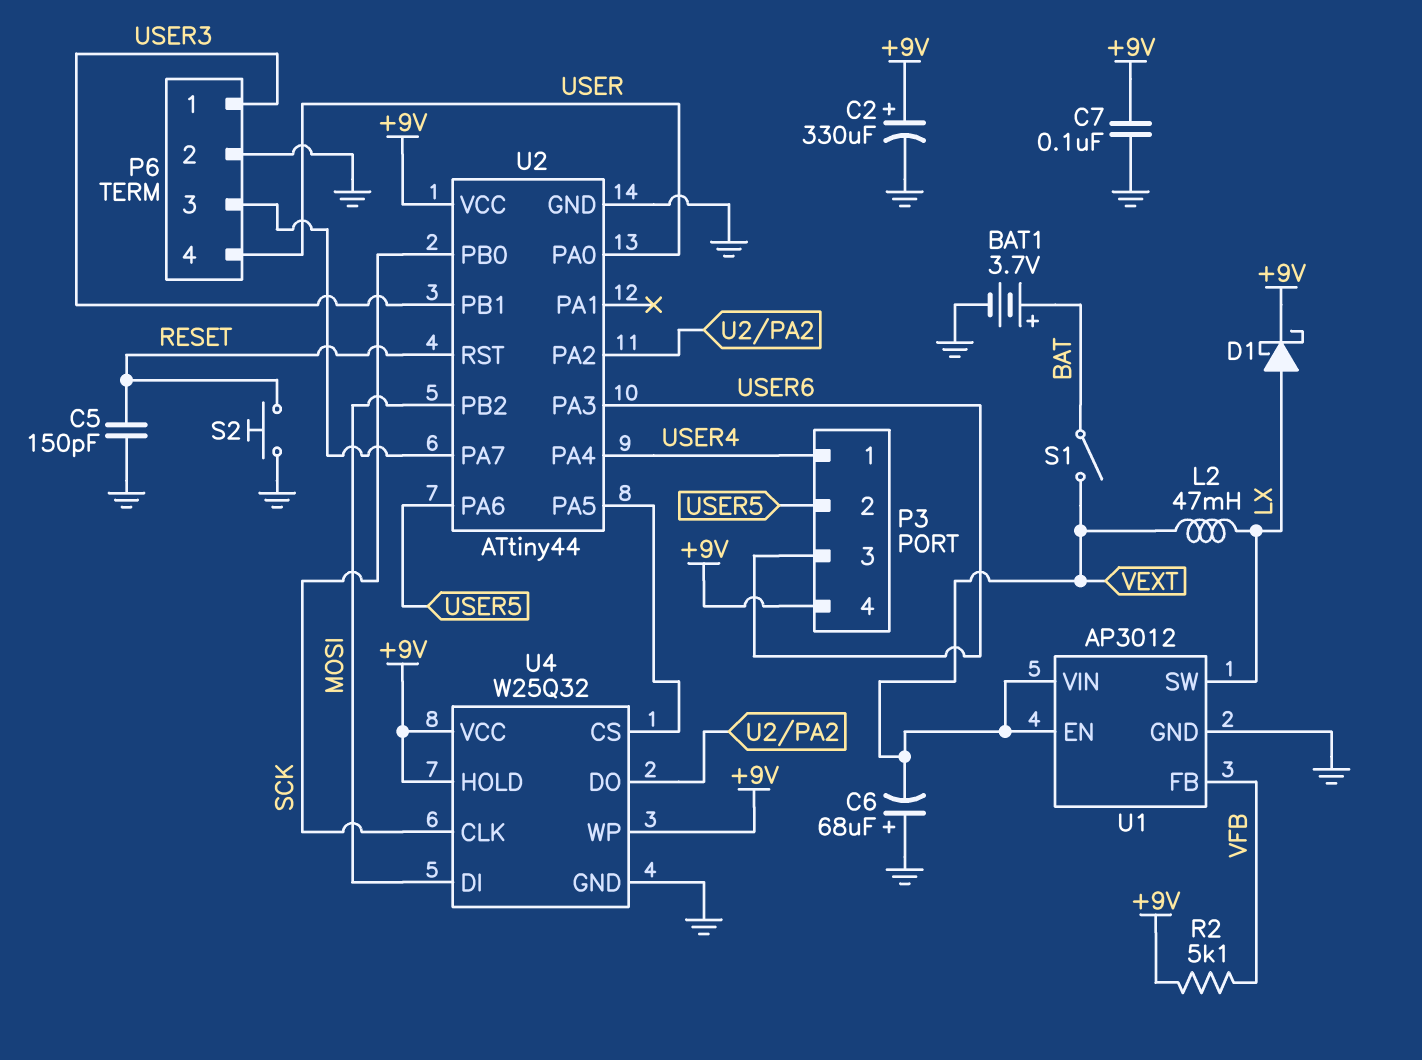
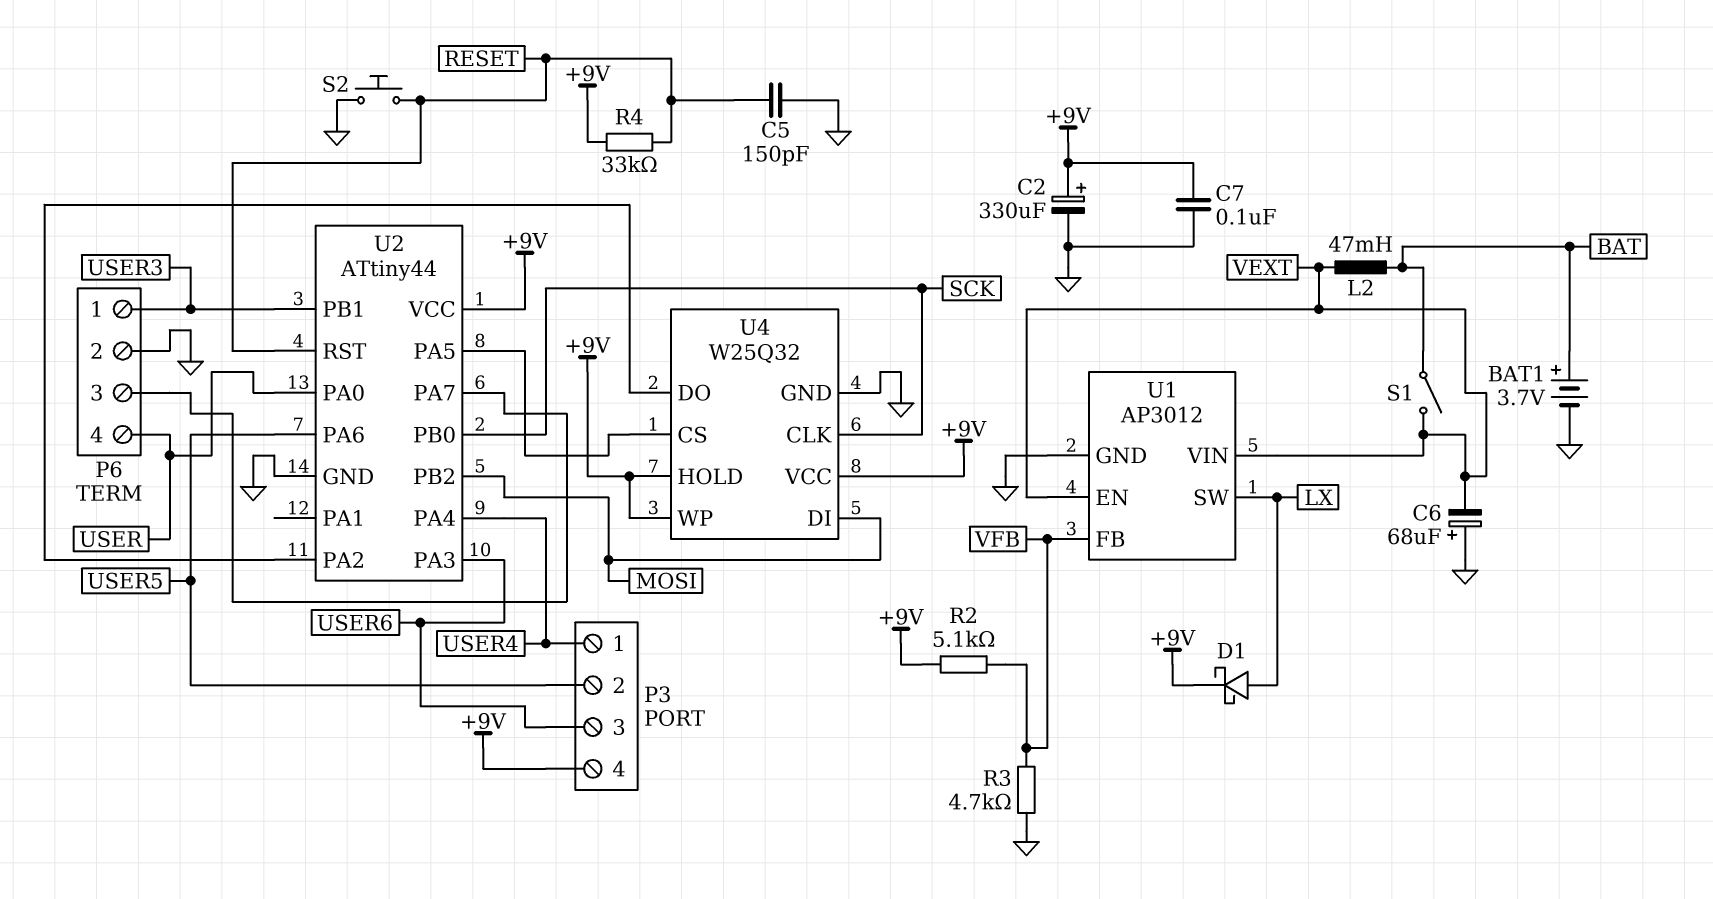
L2: 47mH (LX, VEXT) -> 47mH (BAT, VEXT)
R3: none -> 4.7k (GND, VFB)
R4: none -> 33k (+9V, RESET)

